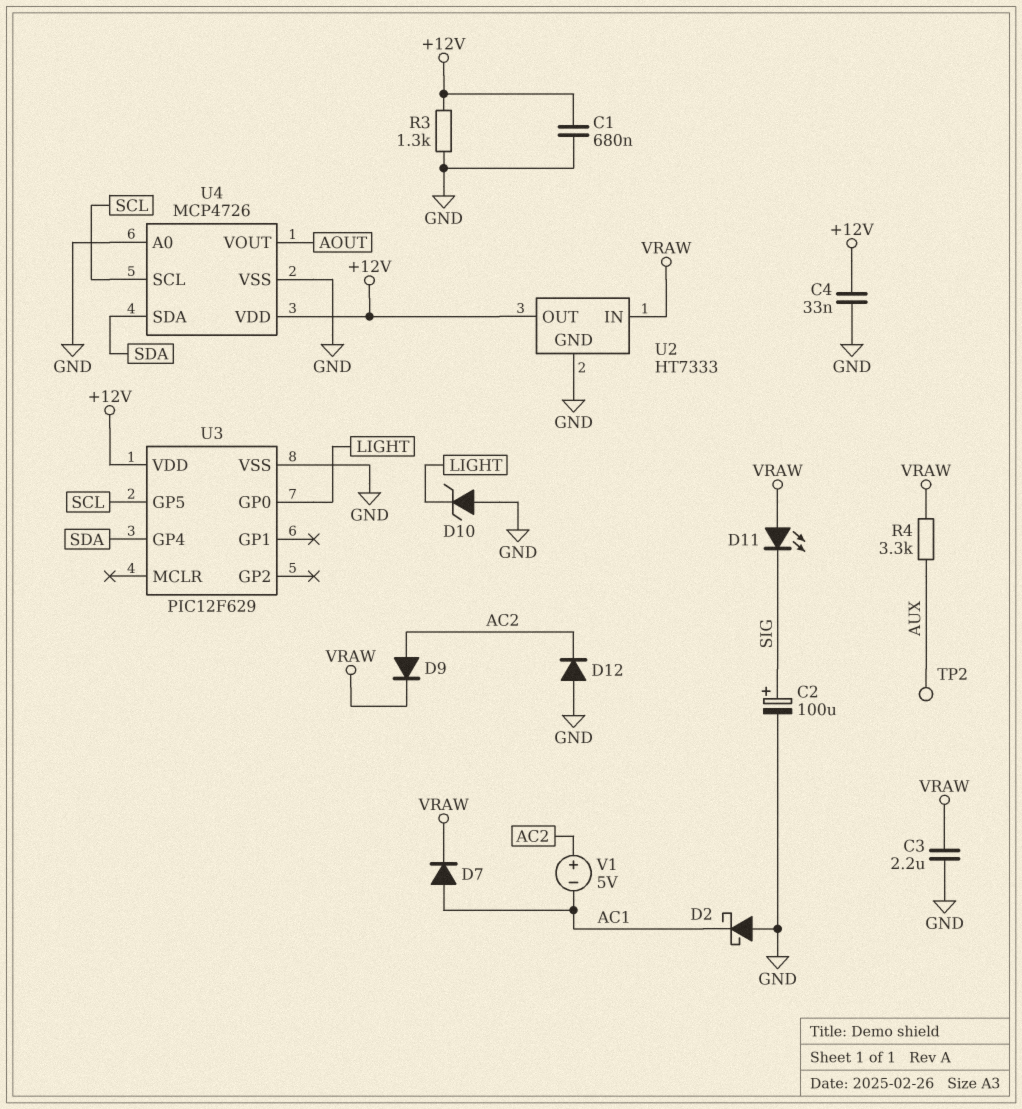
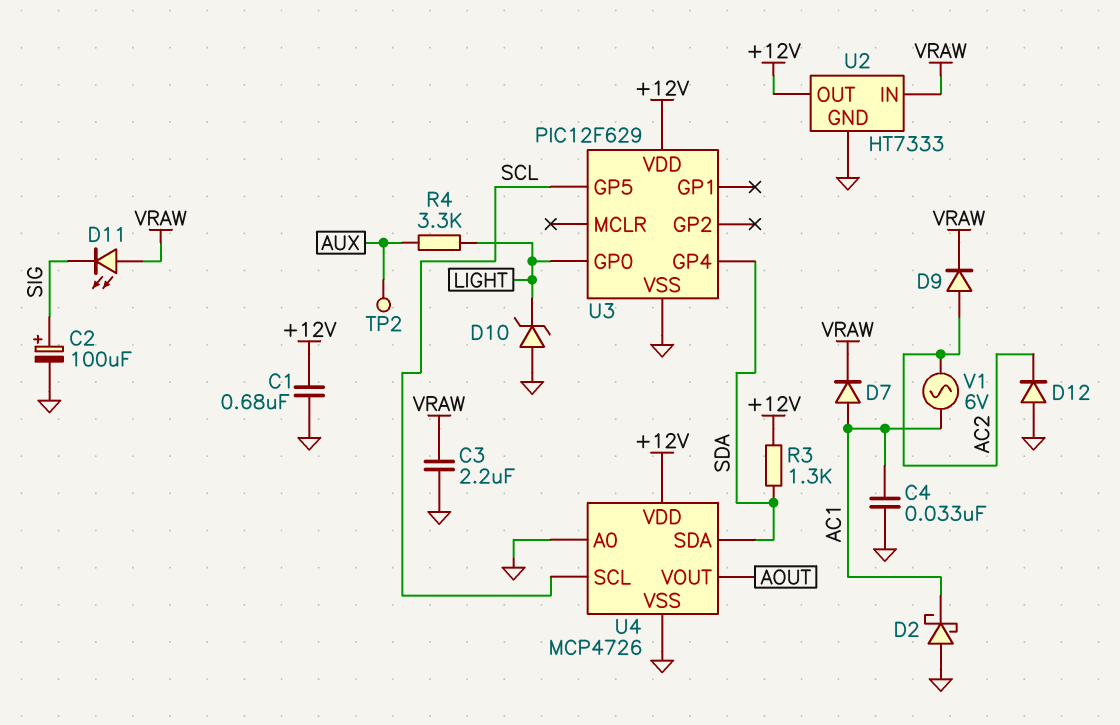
C4: 33nF (+12V, GND) -> 33nF (AC1, GND)
R3: 1.3k (+12V, GND) -> 1.3k (+12V, SDA)
R4: 3.3k (AUX, VRAW) -> 3.3k (AUX, LIGHT)
V1: 5V (plus AC2, minus AC1) -> AC 6V (AC1, AC2)

